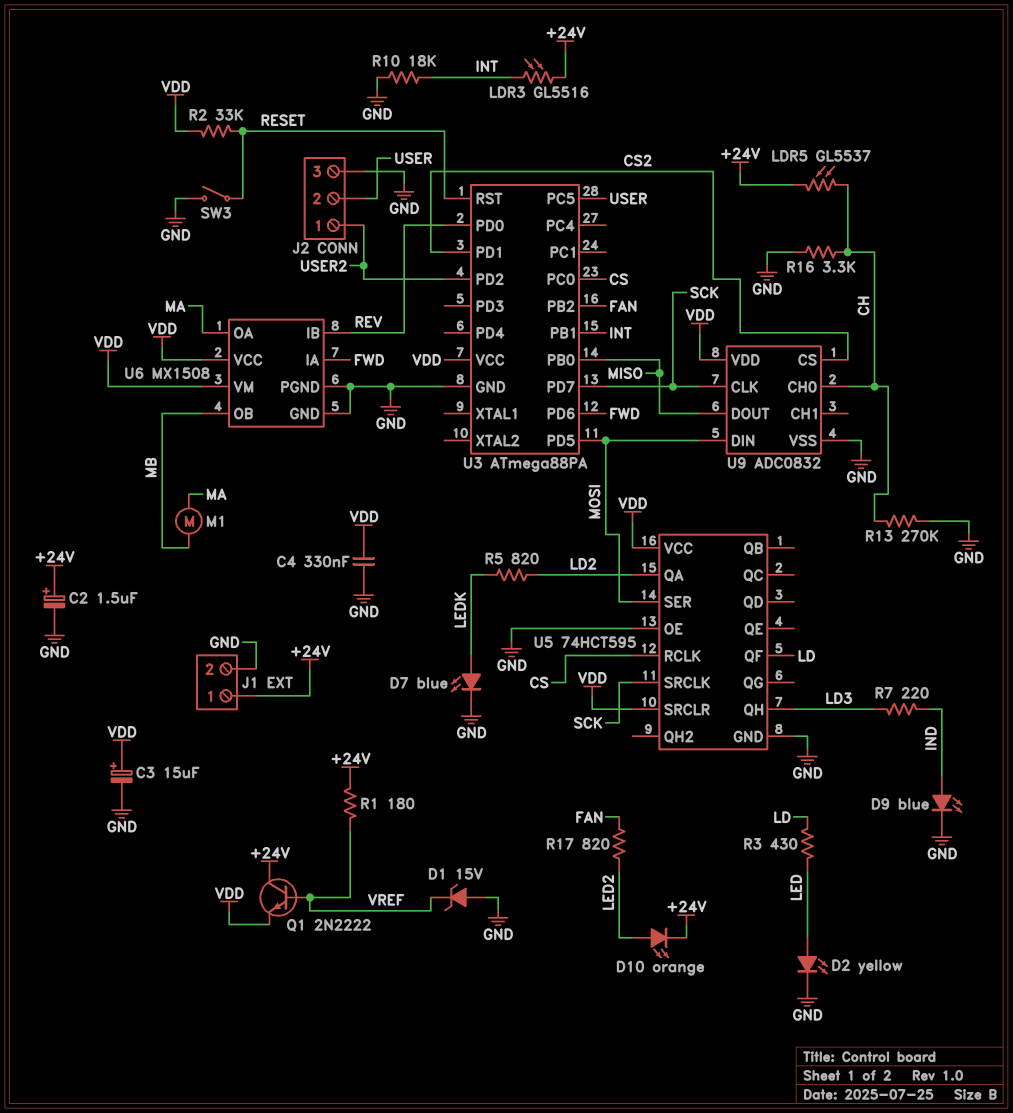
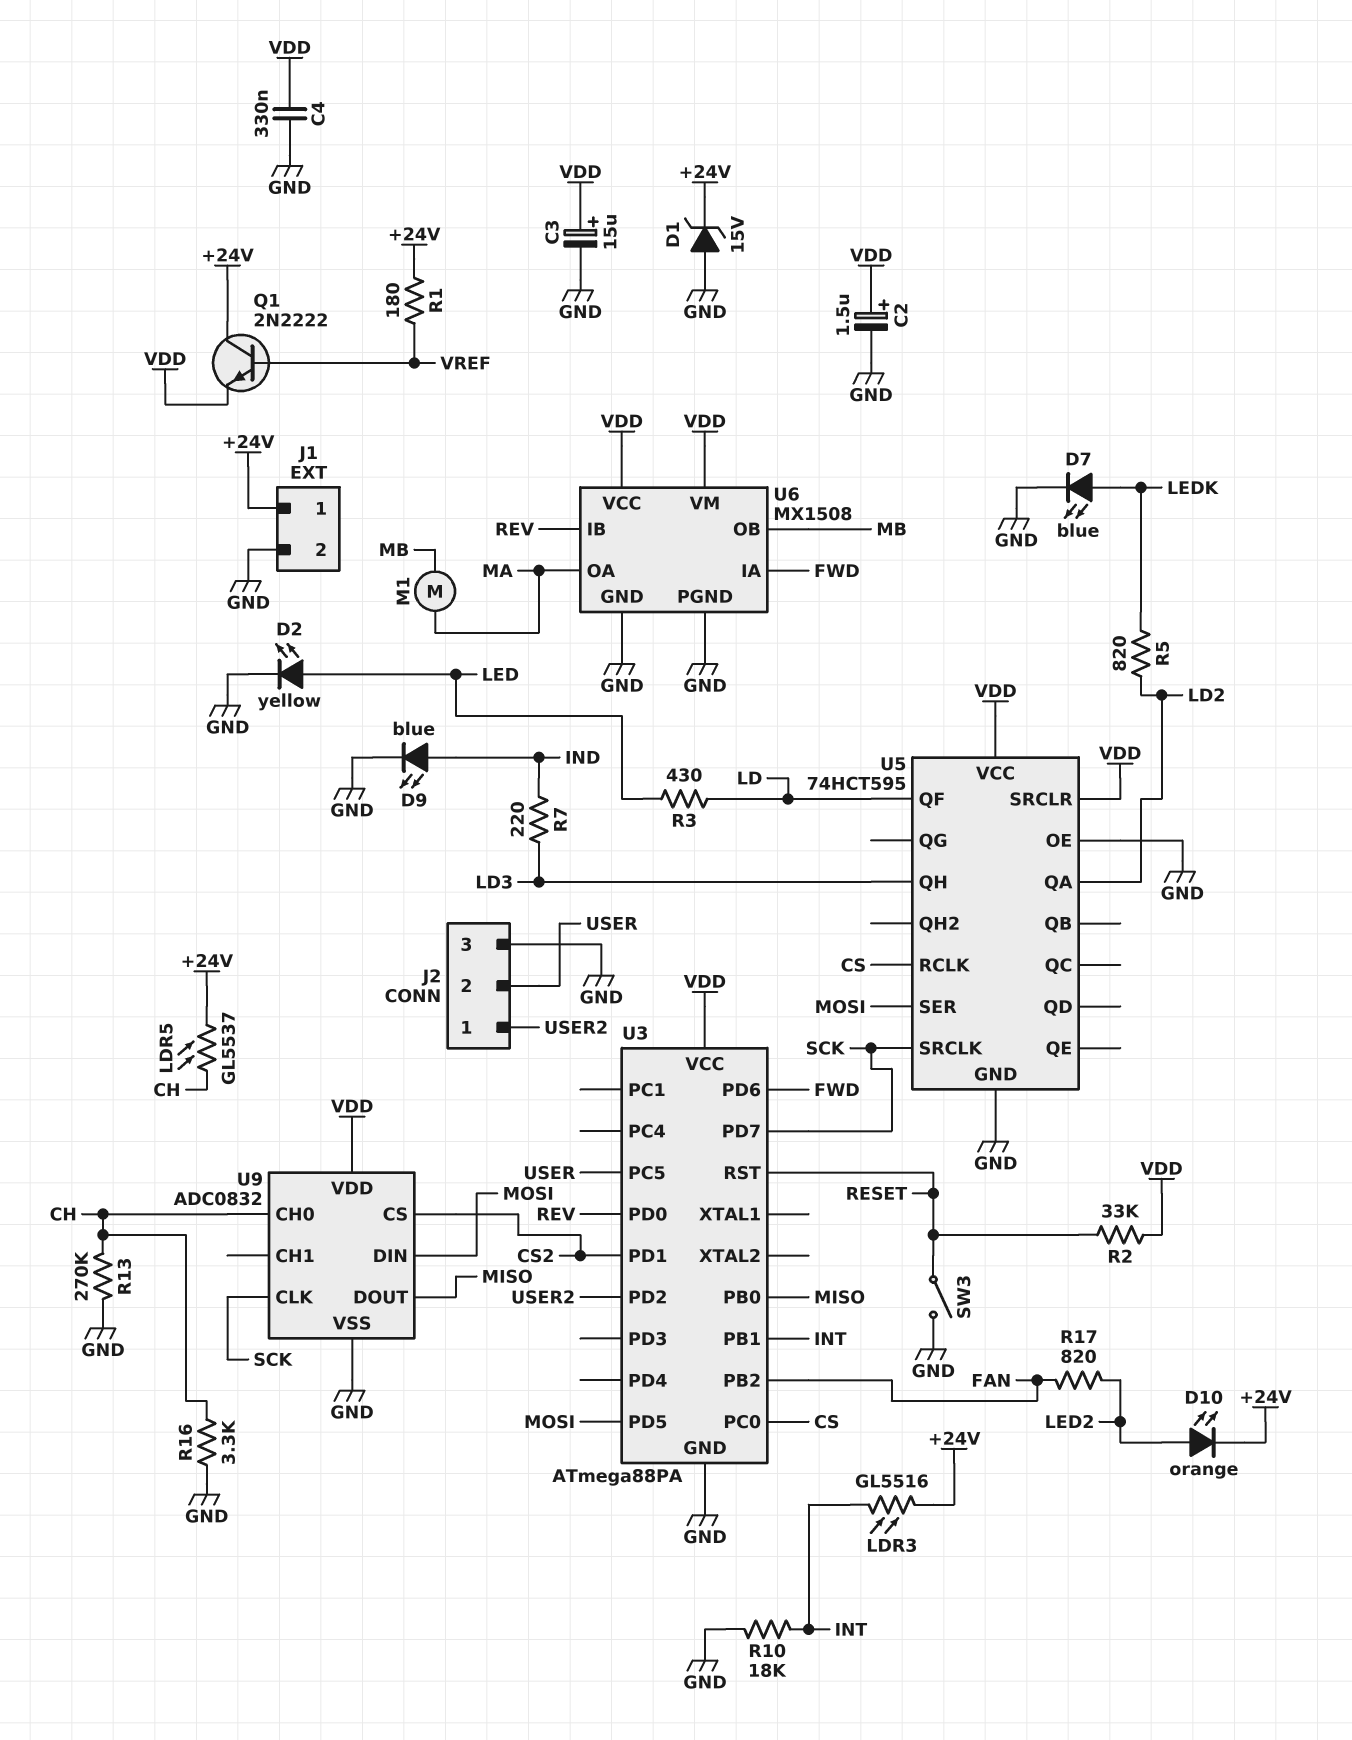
C2: 1.5uF (plus +24V, minus GND) -> 1.5uF (plus VDD, minus GND)
D1: zener 15V (A GND, K VREF) -> zener 15V (A GND, K +24V)

